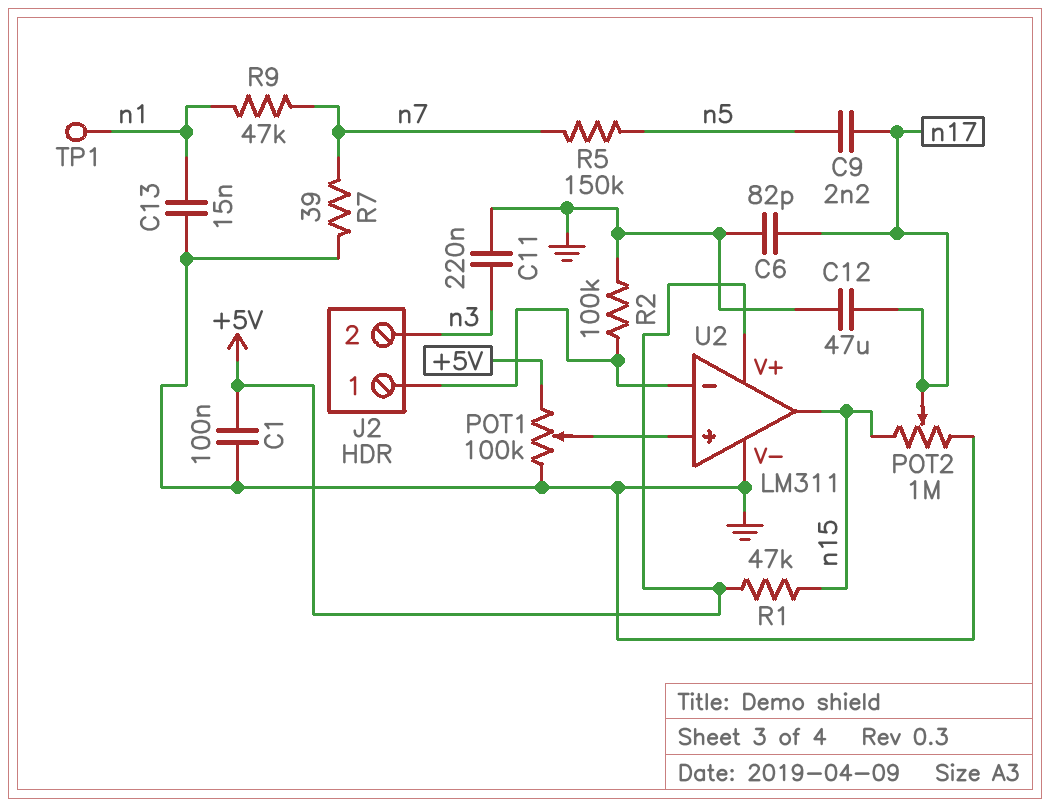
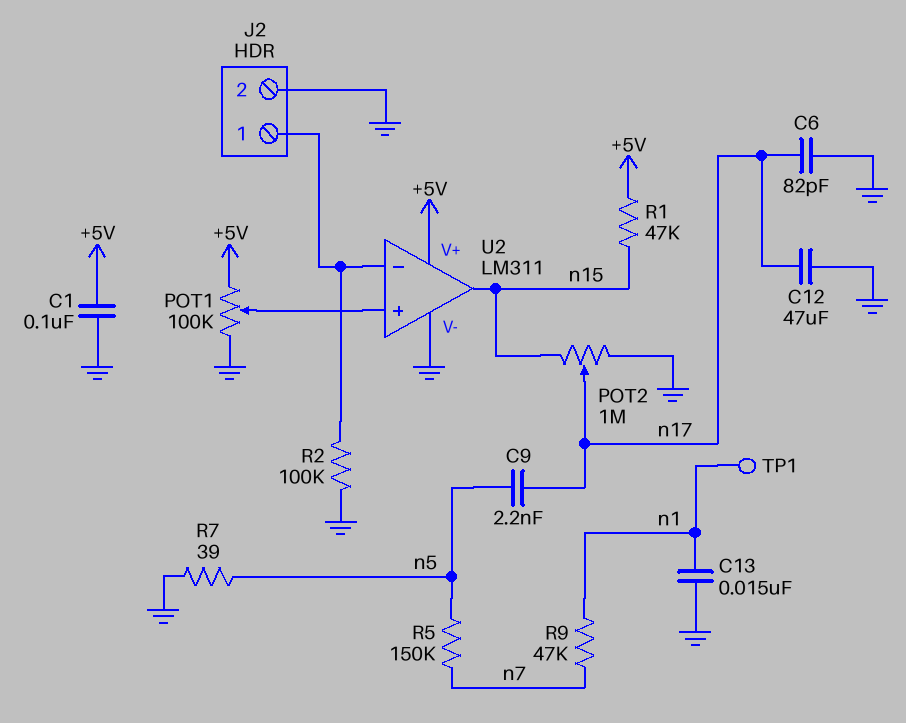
C11: 220nF (GND, n3) -> none
J2 pin 2: n3 -> GND
R7: 39 (GND, n7) -> 39 (GND, n5)

